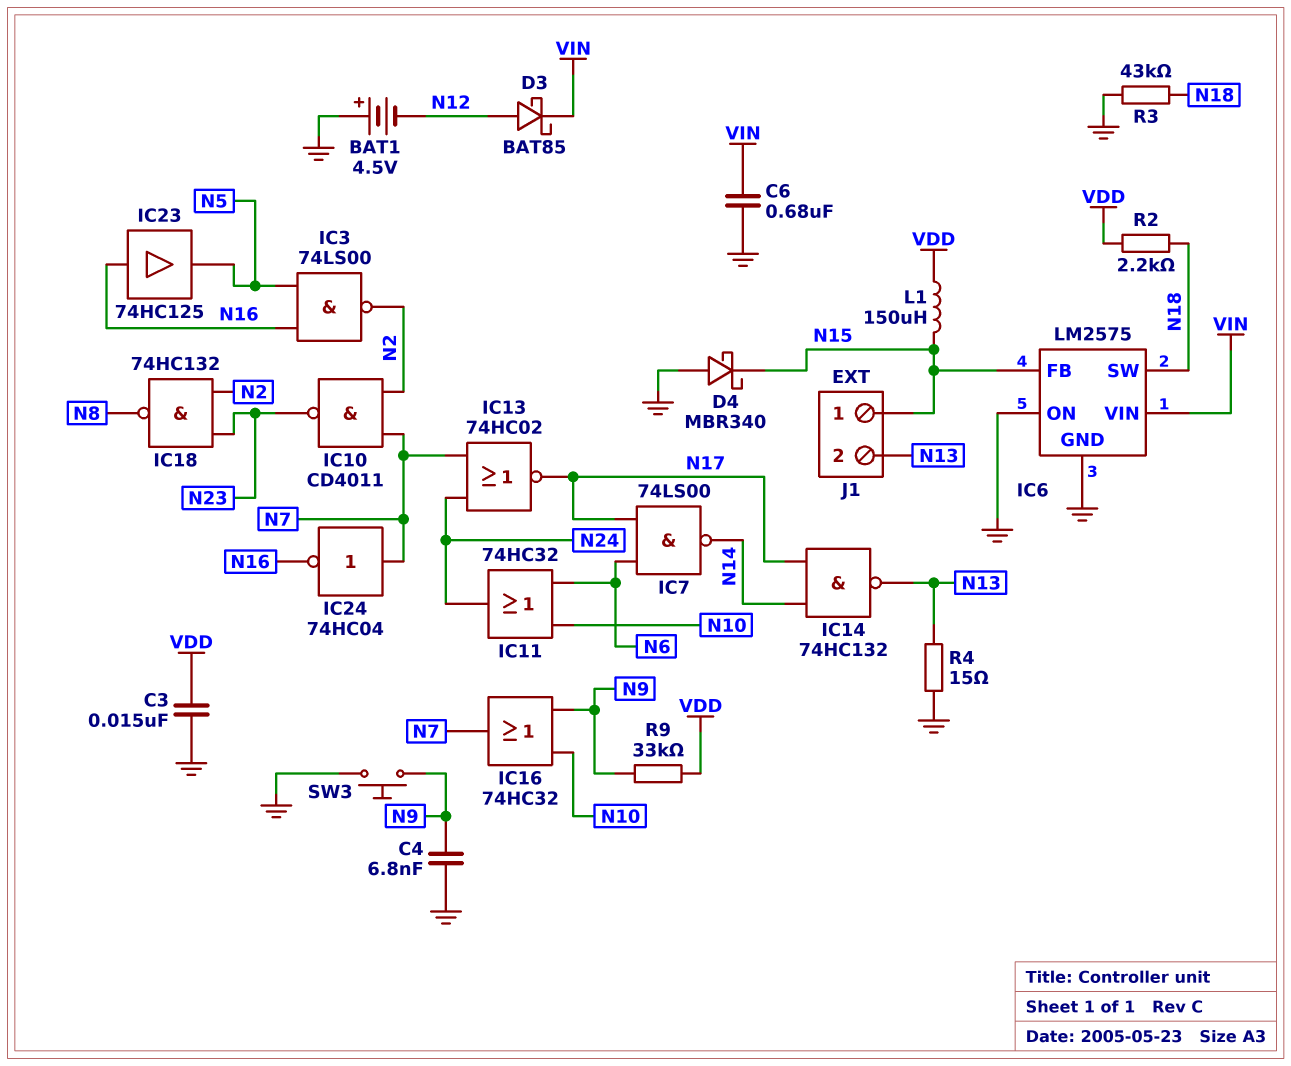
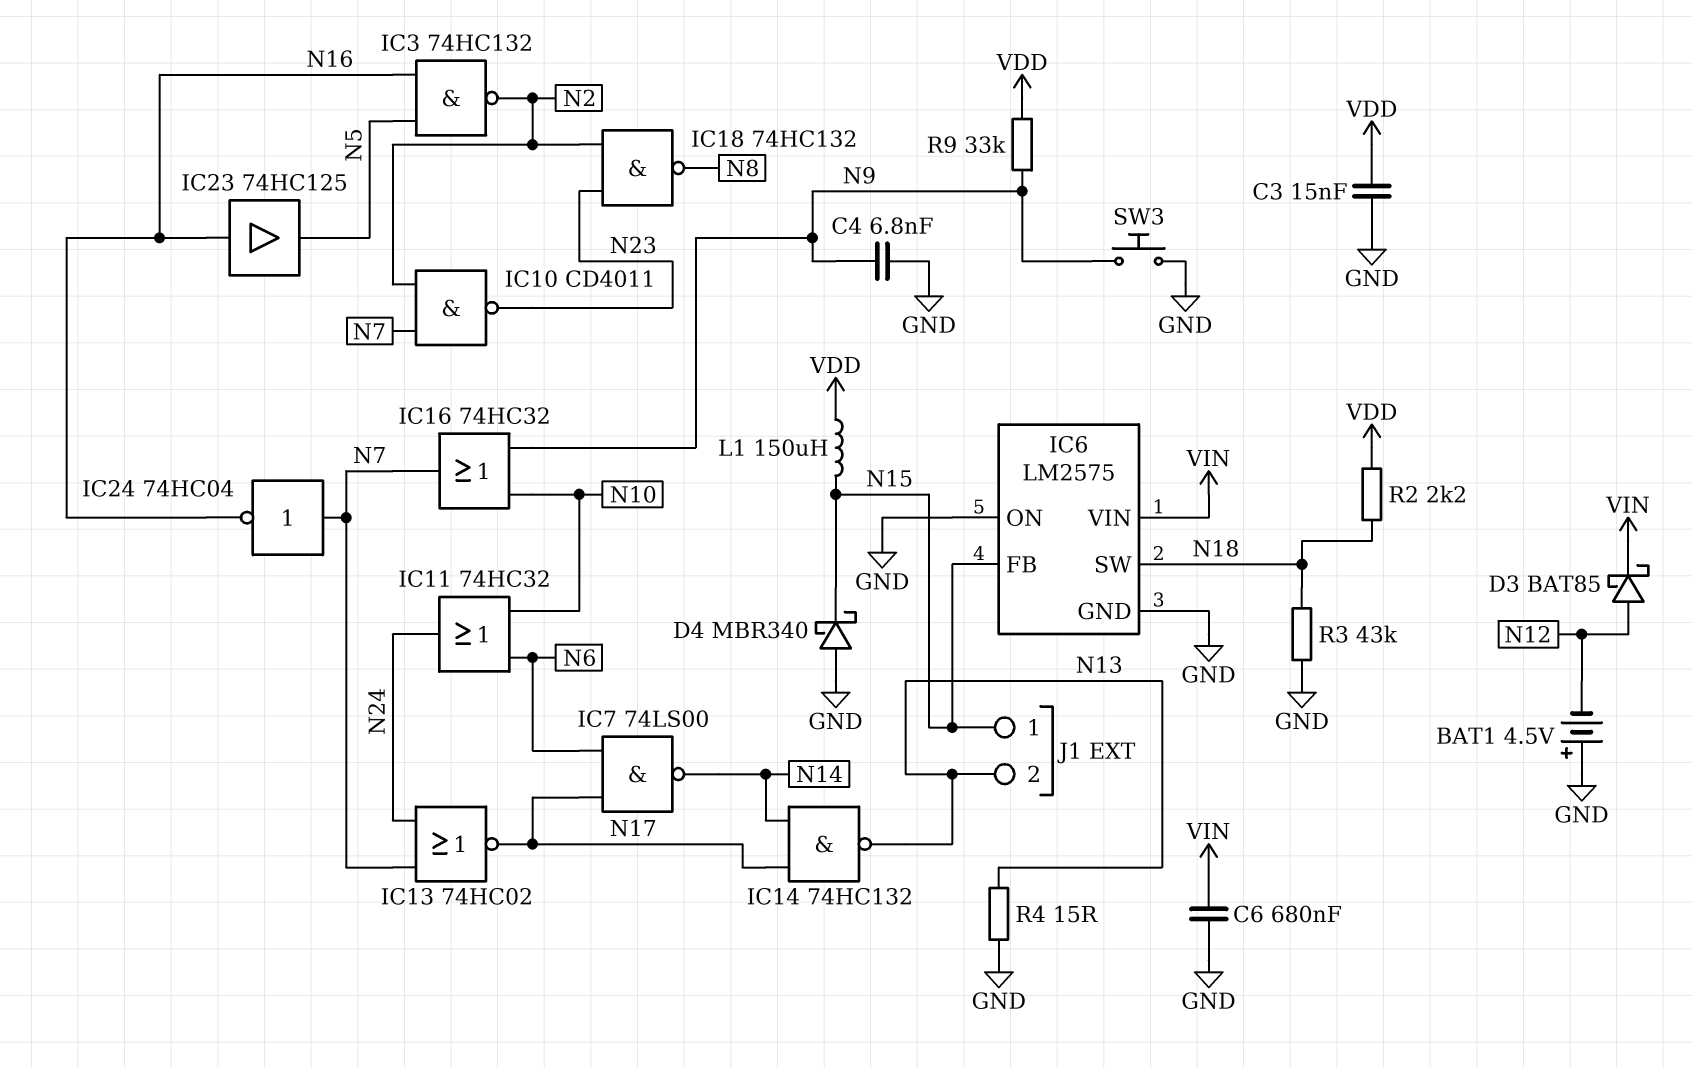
IC3: NAND 74LS00 (in N5, in N16, out N2) -> NAND 74HC132 (in N5, in N16, out N2)

